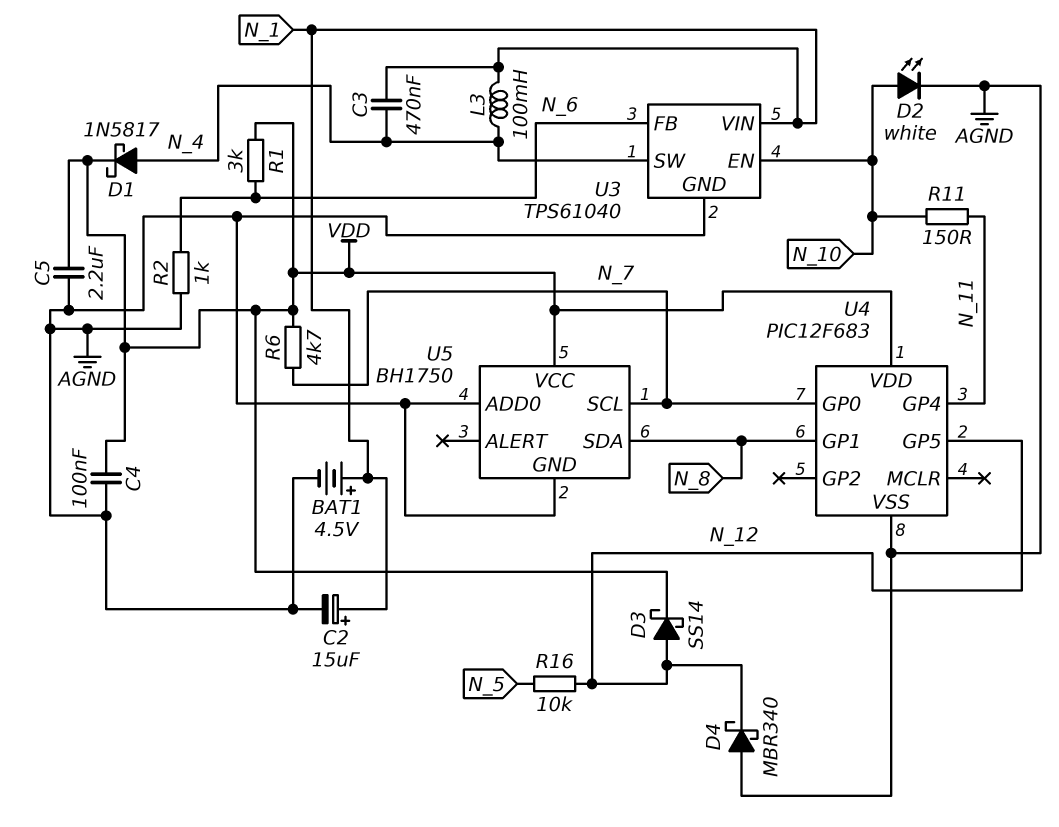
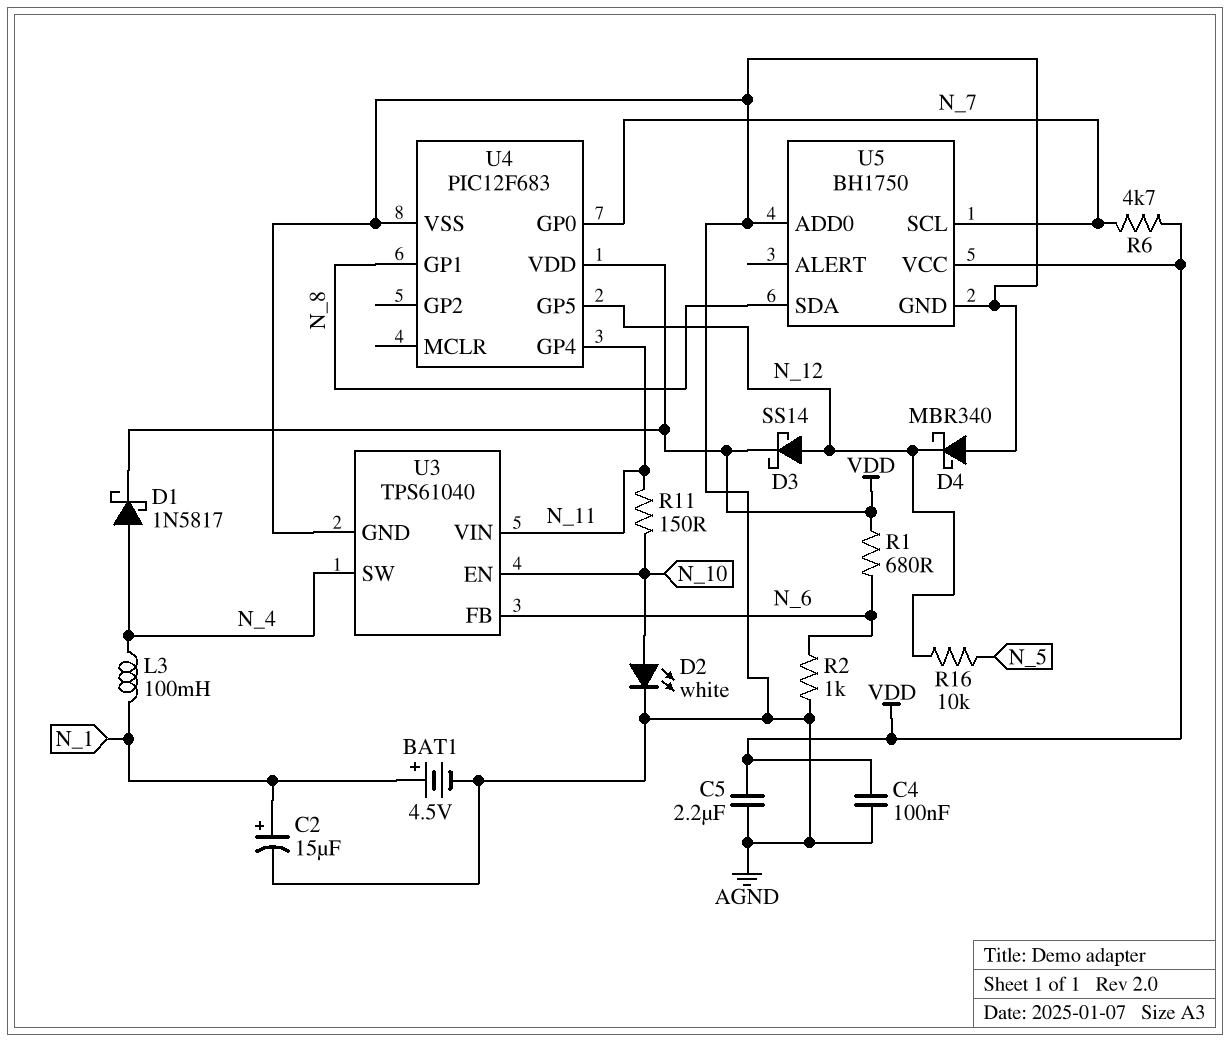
C3: 470nF (N_1, N_4) -> none
R1: 3k (N_6, VDD) -> 680 (N_6, VDD)
U3 pin VIN: N_1 -> N_11

